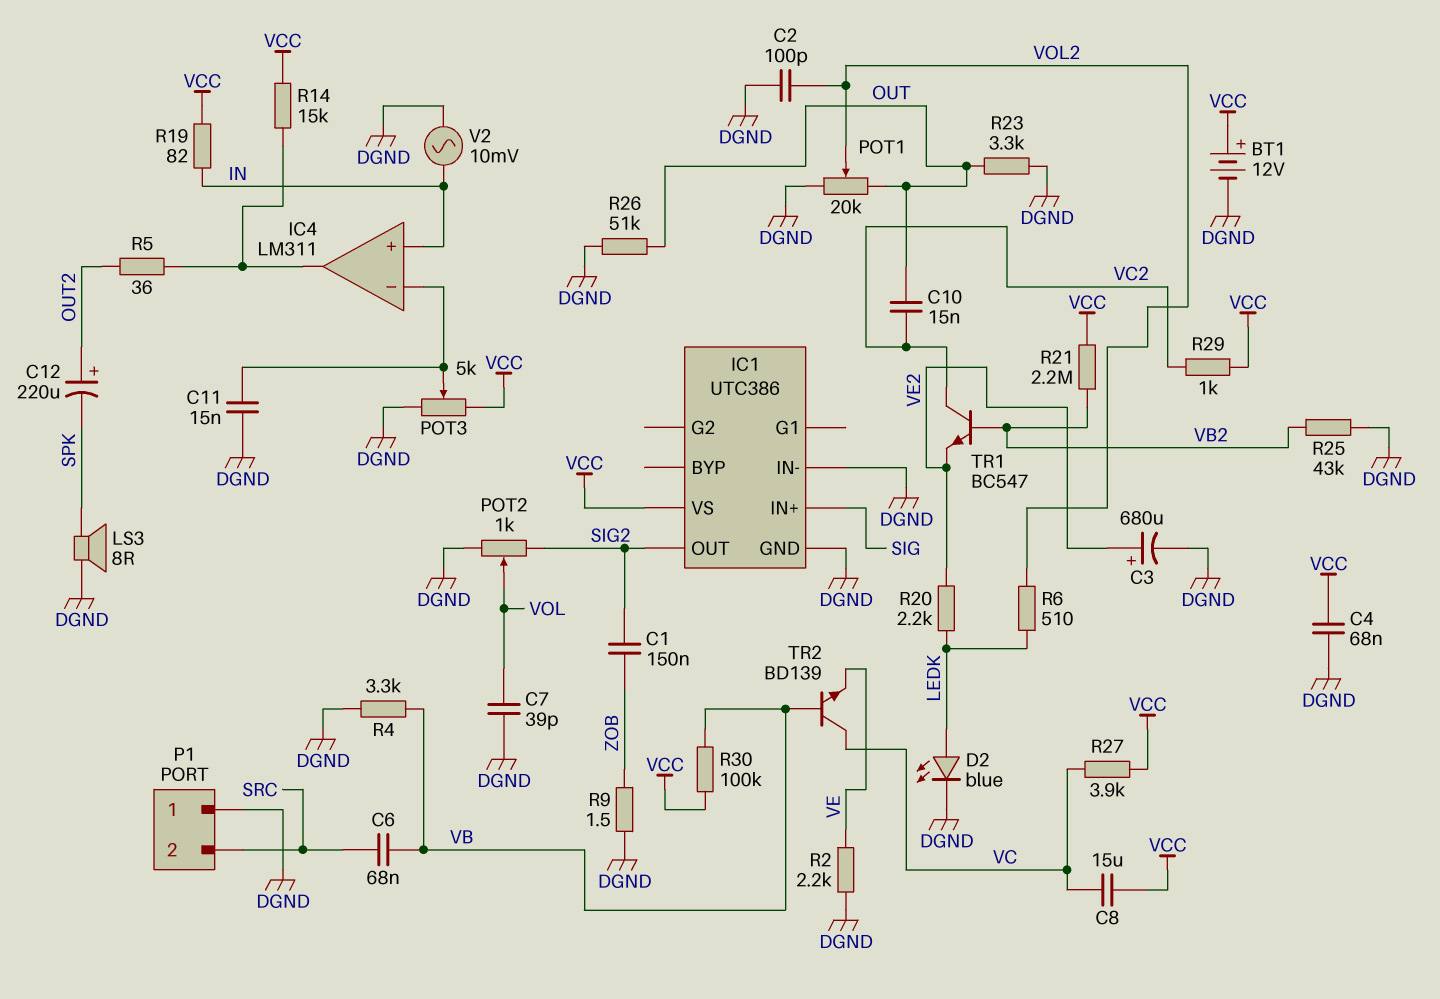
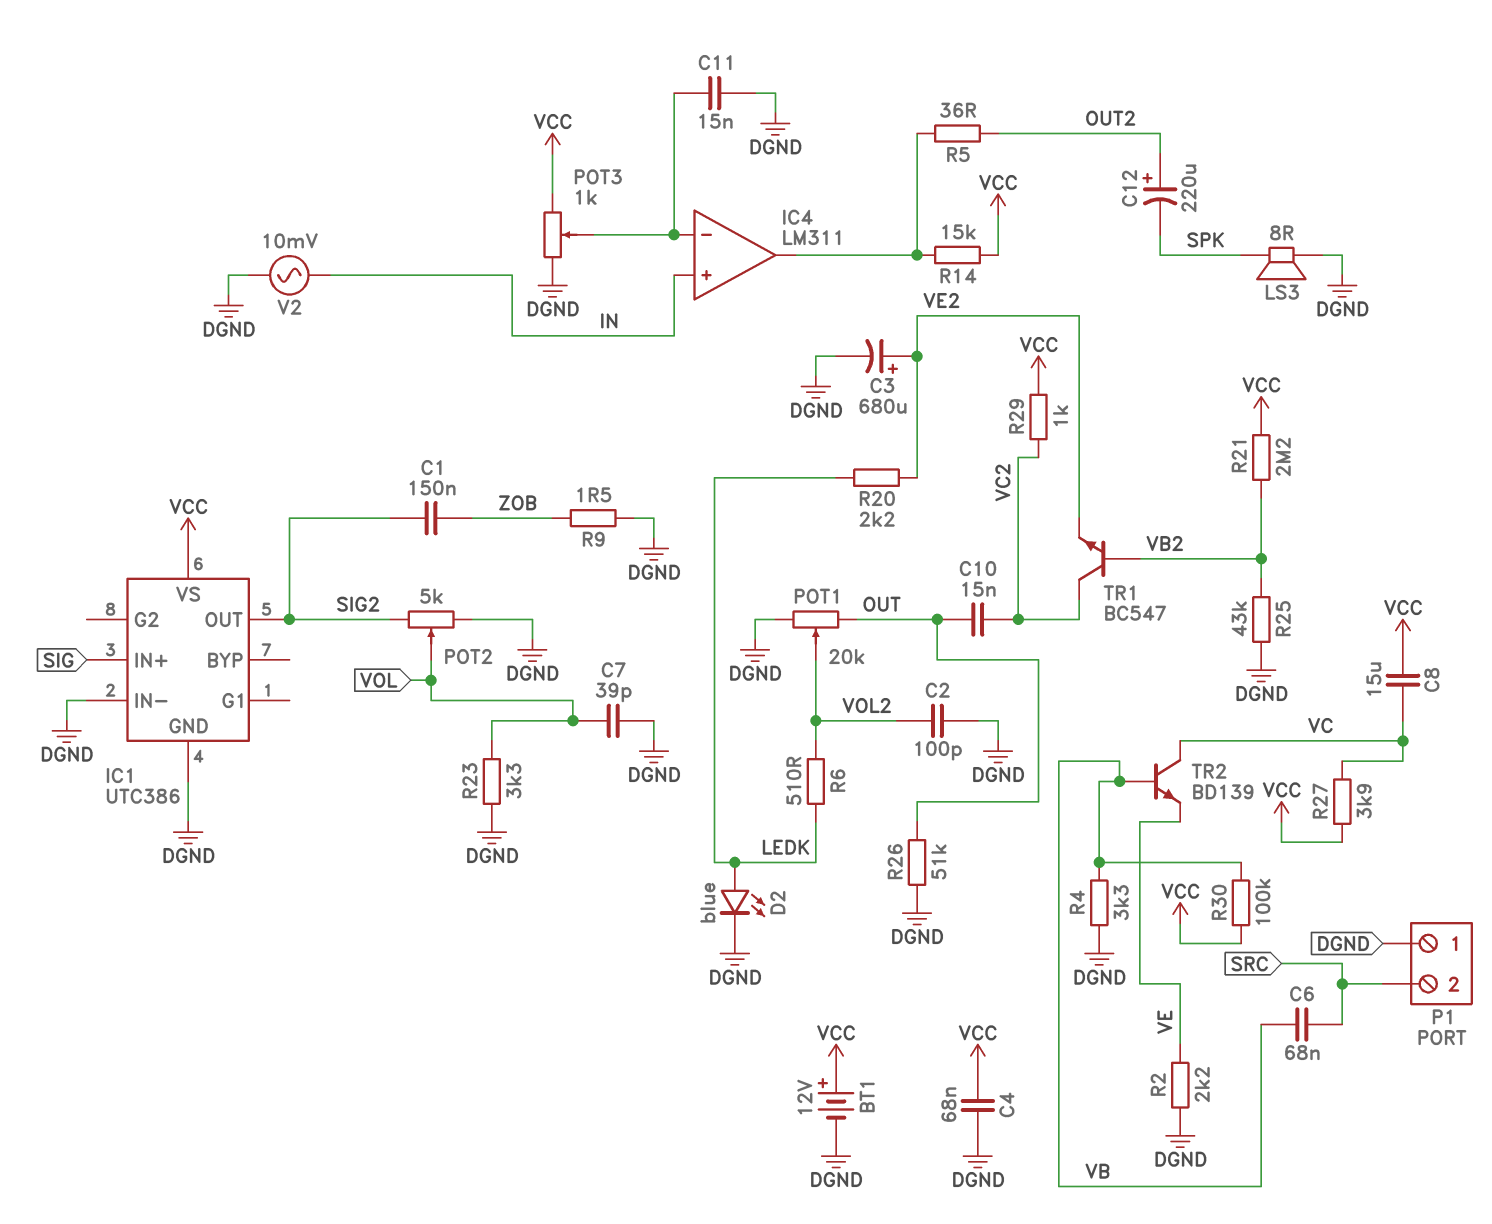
POT2: 1k (DGND, SIG2, wiper VOL) -> 5k (DGND, SIG2, wiper VOL)
POT3: 5k (DGND, VCC, wiper IC4/in-) -> 1k (DGND, VCC, wiper IC4/in-)
R19: 82 (IN, VCC) -> none
R23: 3.3k (DGND, OUT) -> 3.3k (DGND, VOL)

